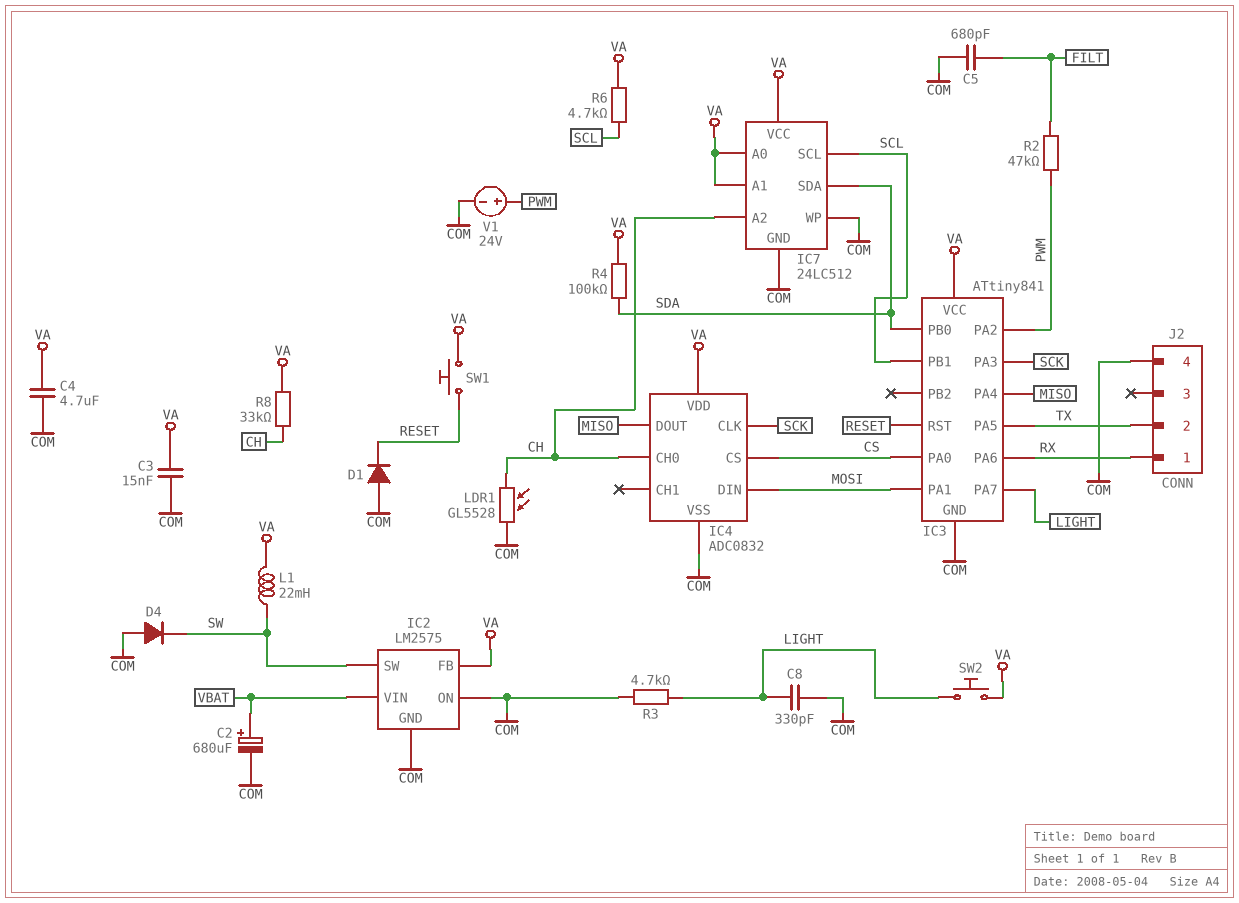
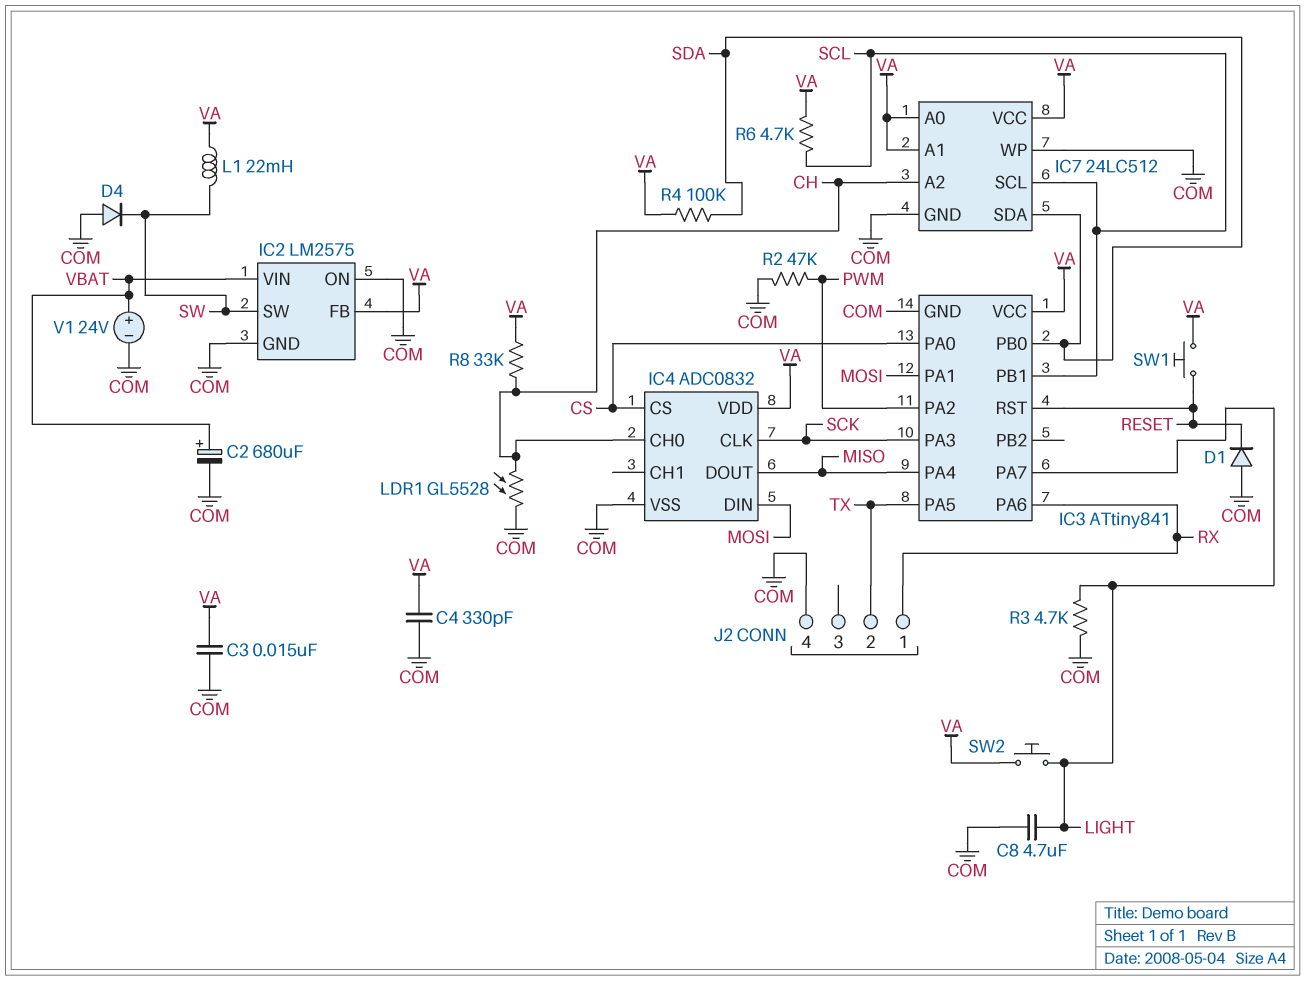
C4: 4.7uF (COM, VA) -> 330pF (COM, VA)
C5: 680pF (COM, FILT) -> none
C8: 330pF (COM, LIGHT) -> 4.7uF (COM, LIGHT)
R2: 47k (FILT, PWM) -> 47k (COM, PWM)
V1: 24V (plus PWM, minus COM) -> 24V (plus VBAT, minus COM)

